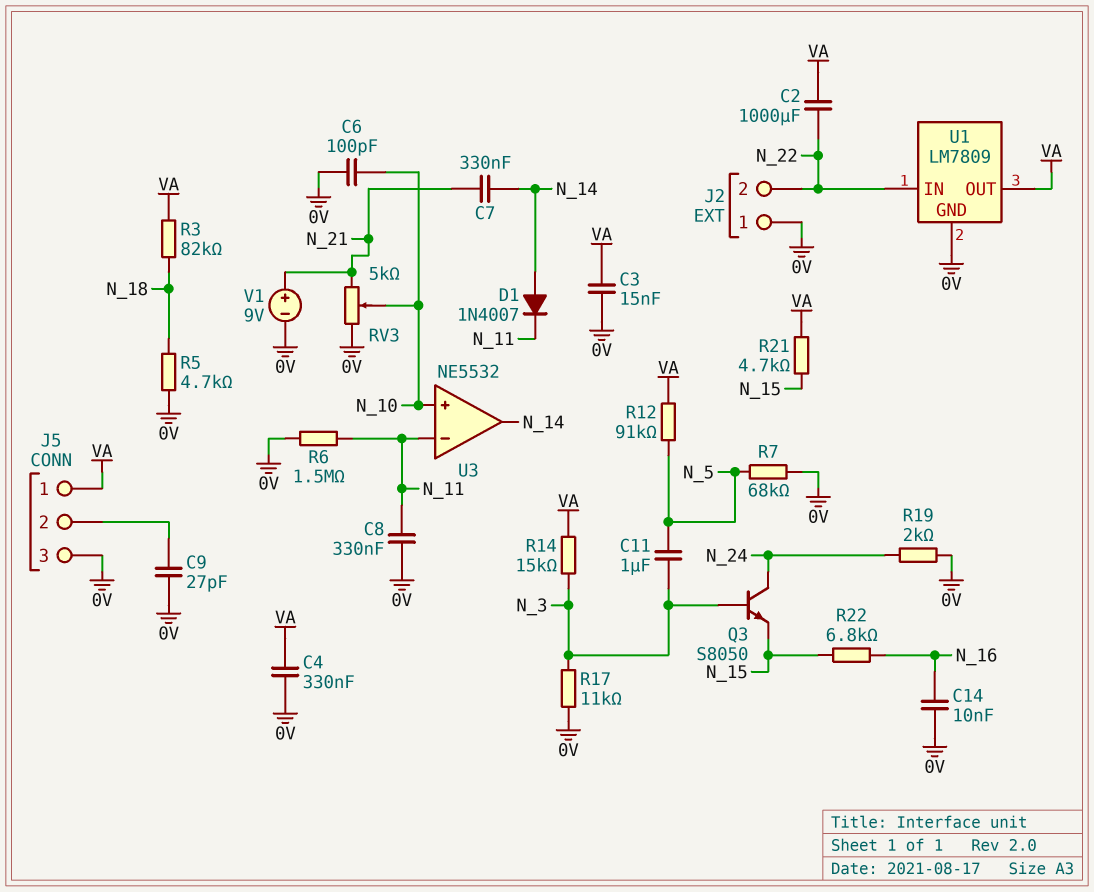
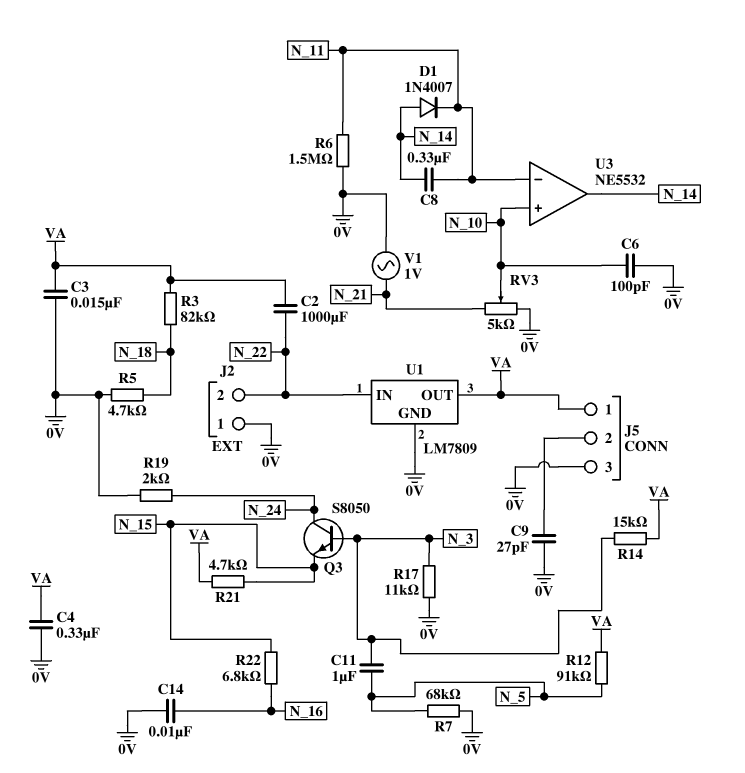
C7: 330nF (N_14, N_21) -> none
C8: 330nF (0V, N_11) -> 330nF (N_11, N_14)
V1: 9V (plus N_21, minus 0V) -> AC 1V (0V, N_21)

